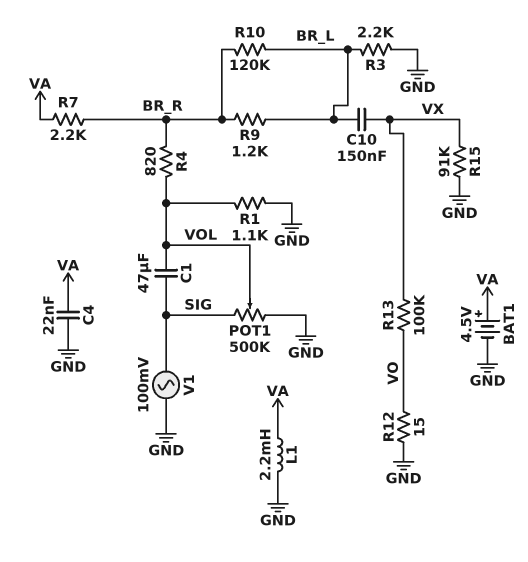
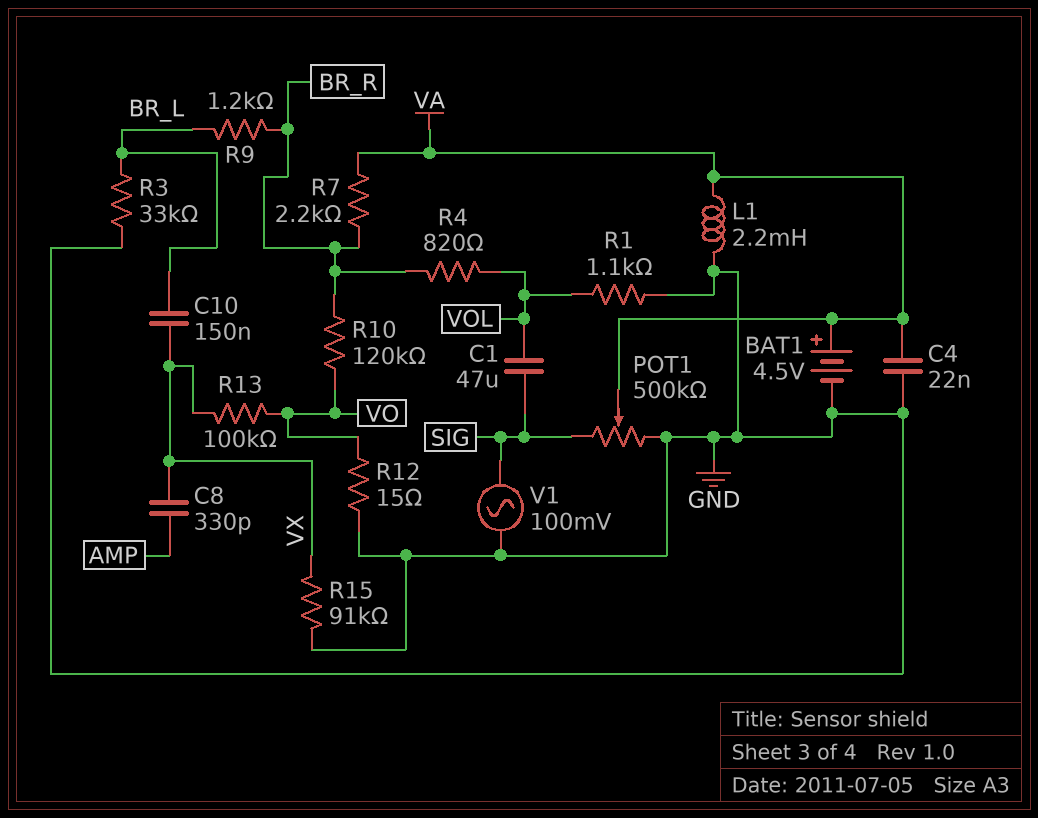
C8: none -> 330pF (AMP, VX)
POT1: 500k (GND, SIG, wiper VOL) -> 500k (GND, SIG, wiper VA)
R3: 2.2k (BR_L, GND) -> 33k (BR_L, GND)
R10: 120k (BR_L, BR_R) -> 120k (BR_R, VO)

